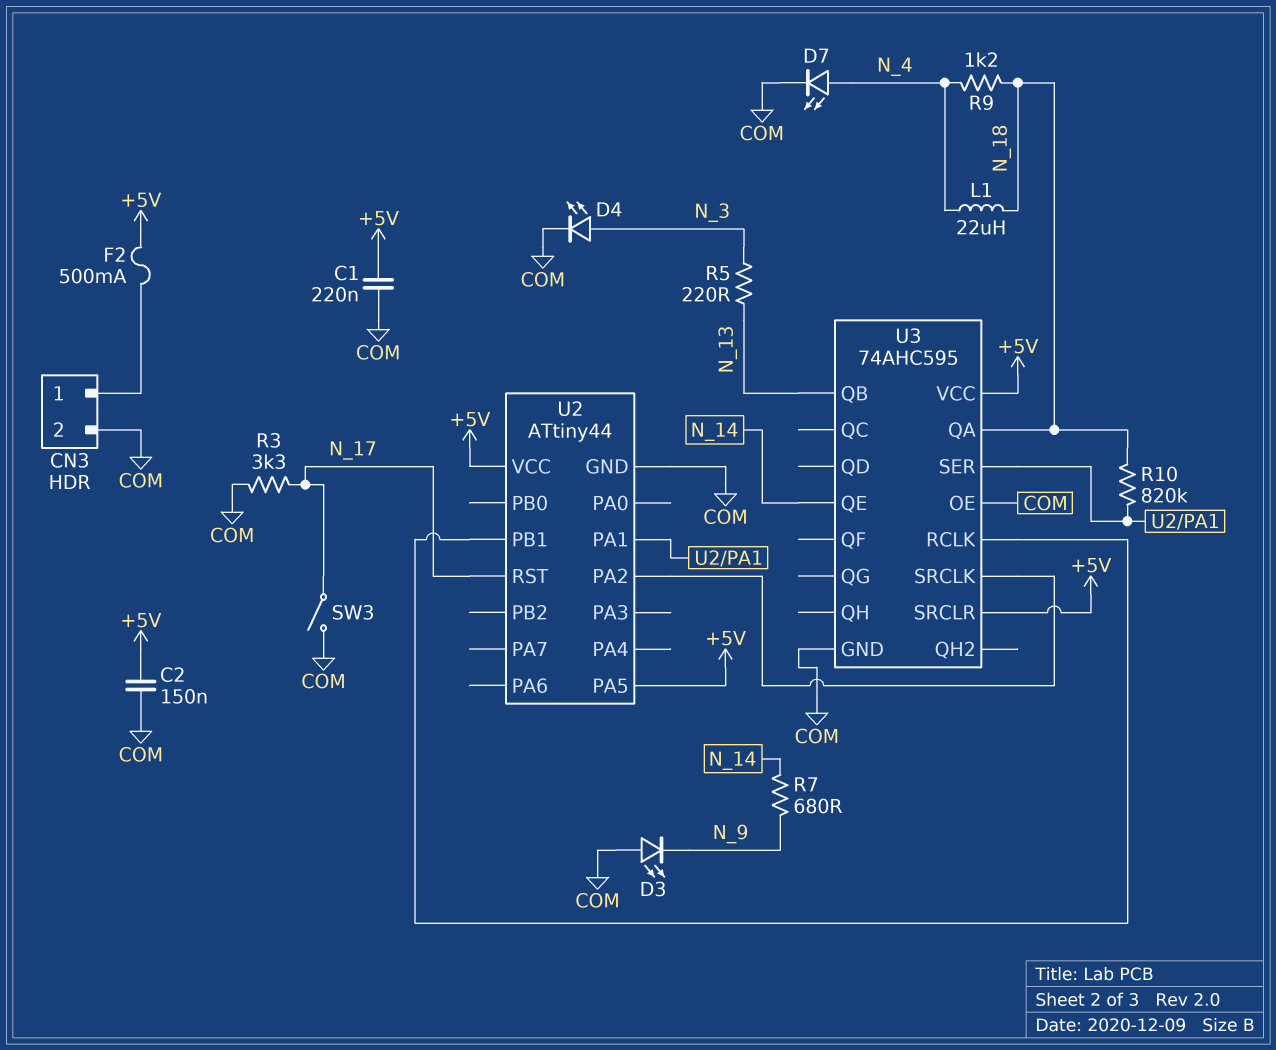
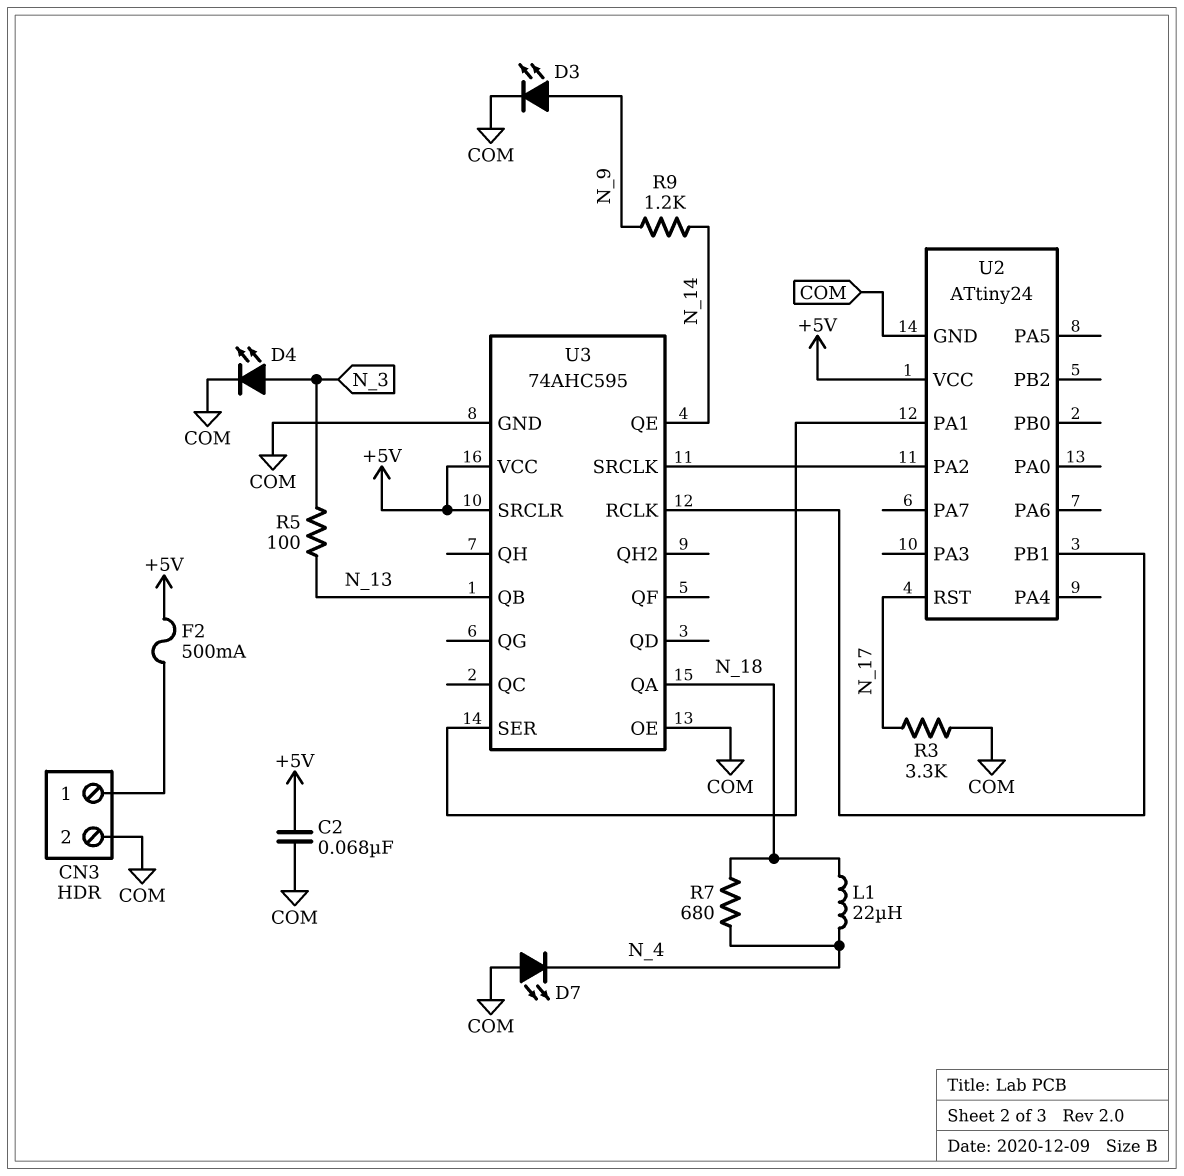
C1: 220nF (+5V, COM) -> none
C2: 150nF (+5V, COM) -> 68nF (+5V, COM)
D3: LED (A COM, K N_9) -> LED (A N_9, K COM)
D7: LED (A N_4, K COM) -> LED (A COM, K N_4)
R5: 220 (N_3, N_13) -> 100 (N_3, N_13)
R7: 680 (N_9, N_14) -> 680 (N_4, N_18)
R9: 1.2k (N_4, N_18) -> 1.2k (N_9, N_14)
R10: 820k (N_18, U2/PA1) -> none
SW3: switch (COM, N_17) -> none
U2: ATtiny44 -> ATtiny24
U2 pin PA5: +5V -> none

